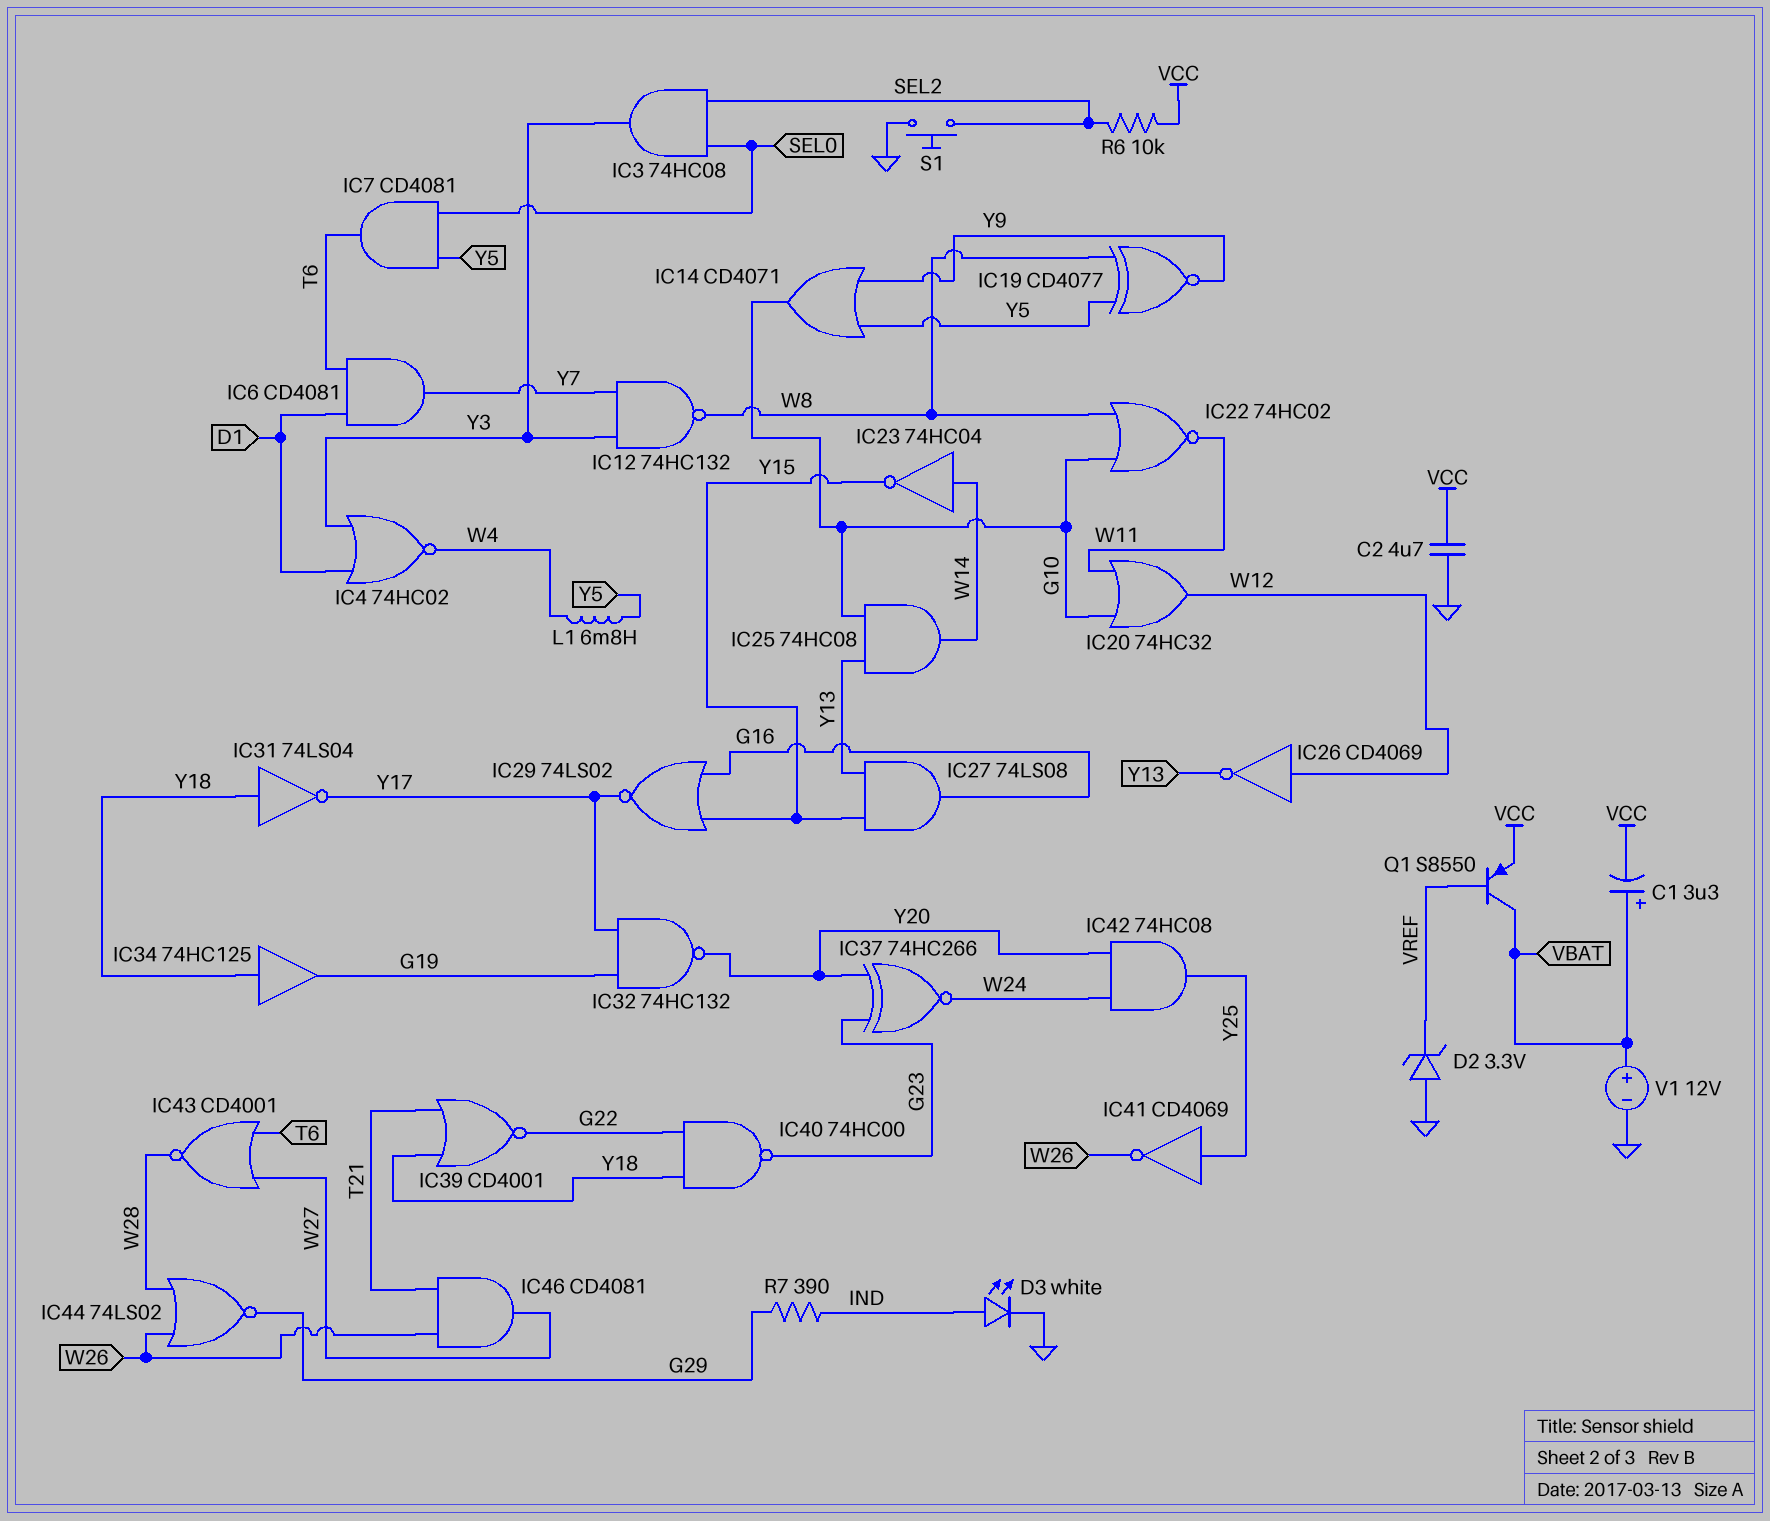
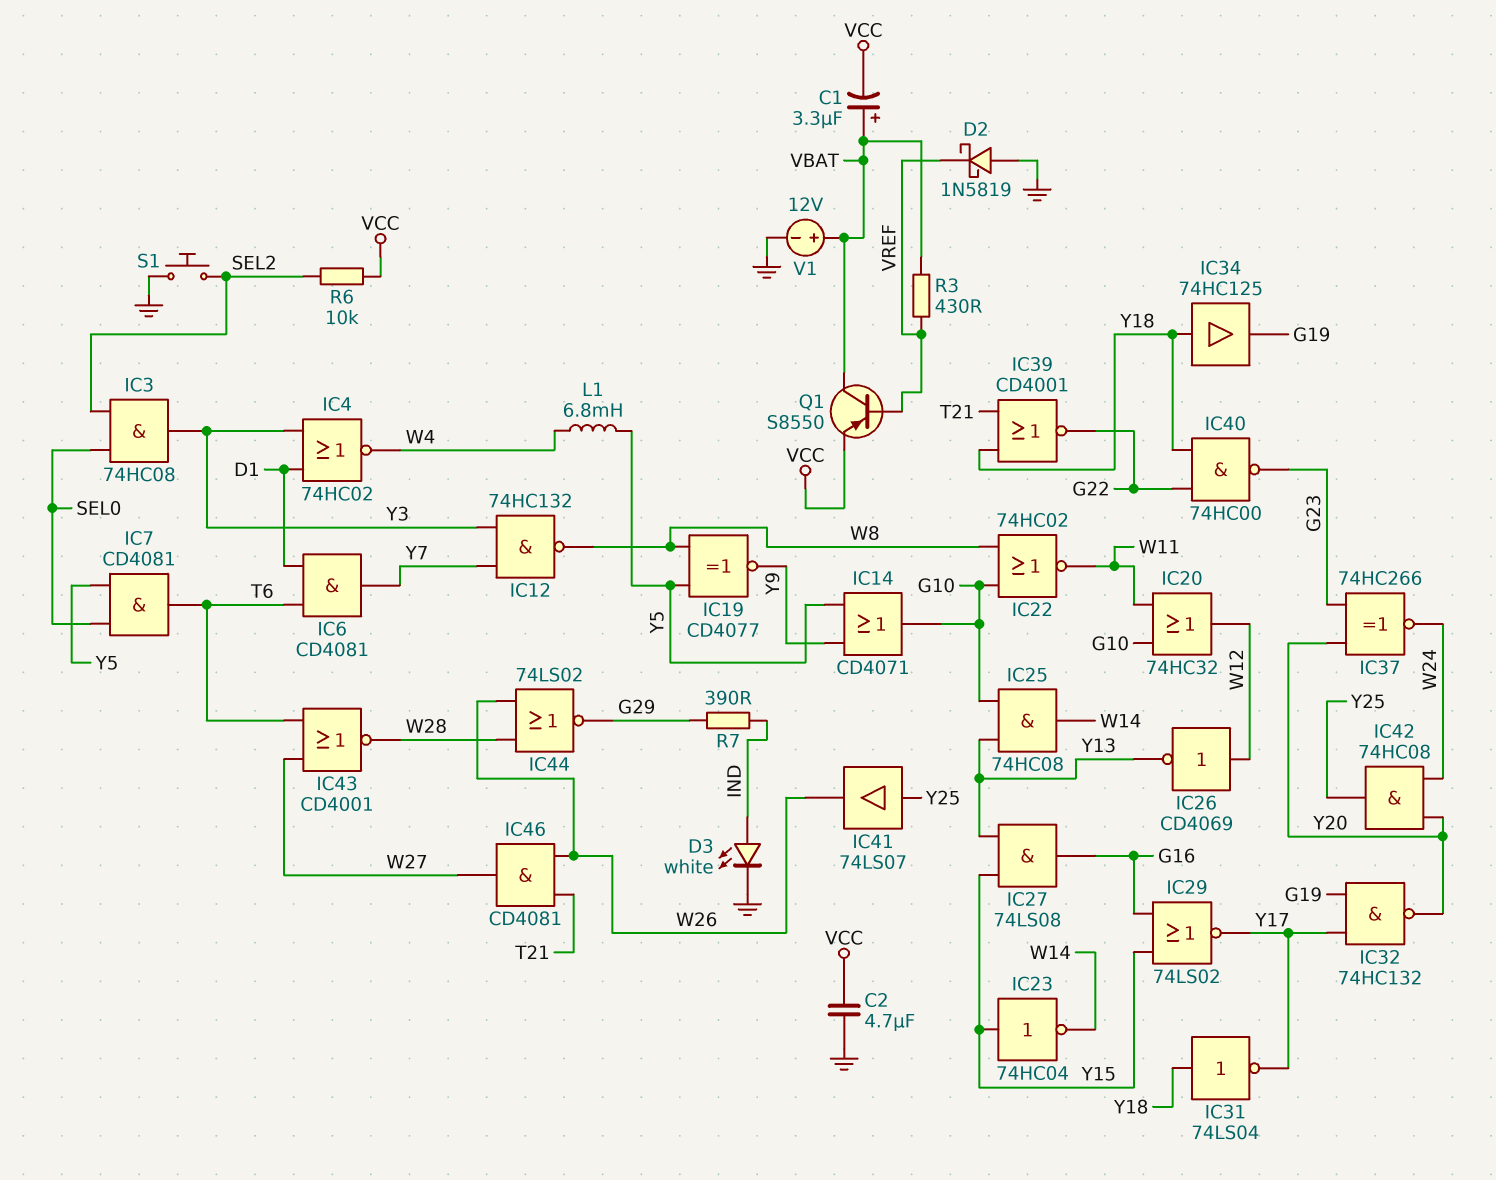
D2: zener 3.3V (A GND, K VREF) -> schottky 1N5819 (A GND, K VREF)
IC23: NOT 74HC04 (in W14, out Y15) -> NOT 74HC04 (in Y15, out W14)
IC41: NOT CD4069 (in Y25, out W26) -> buffer 74LS07 (in Y25, out W26)
R3: none -> 430 (VBAT, VREF)

